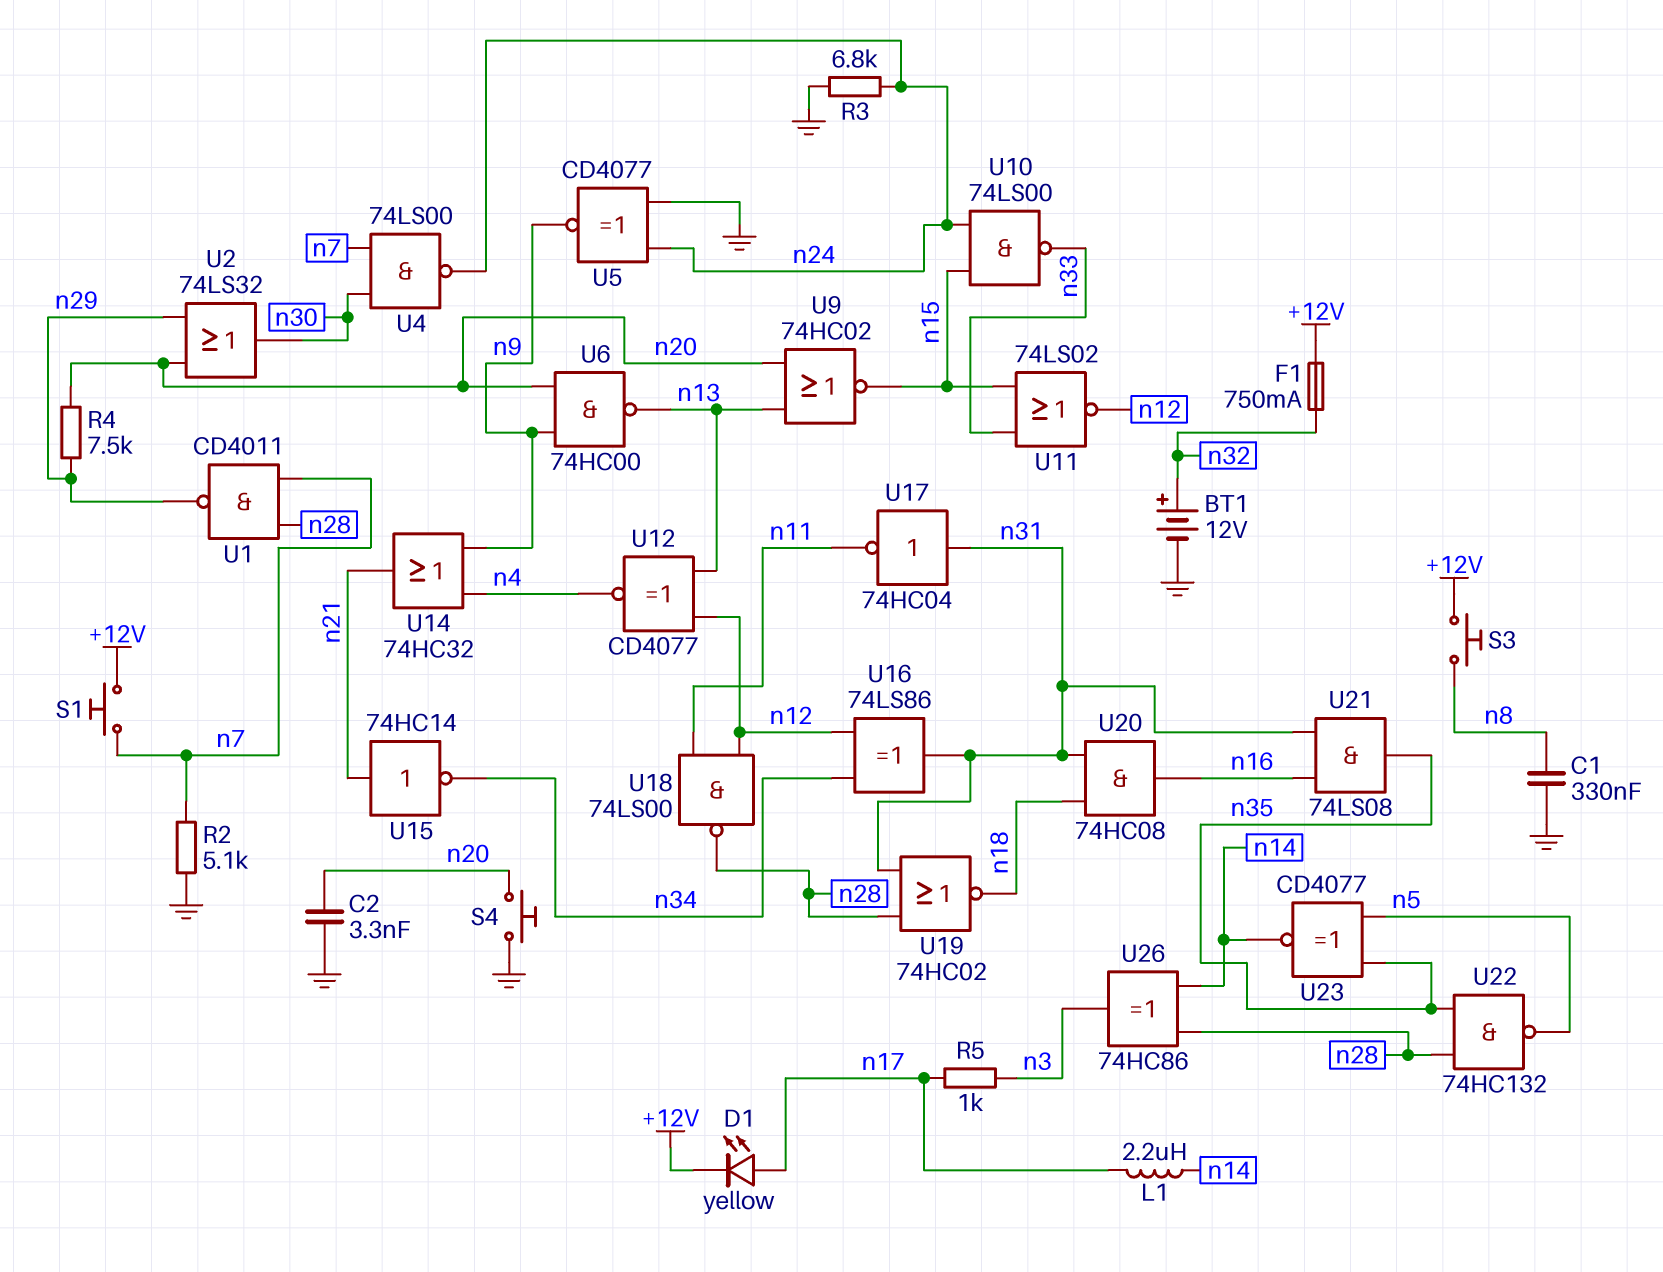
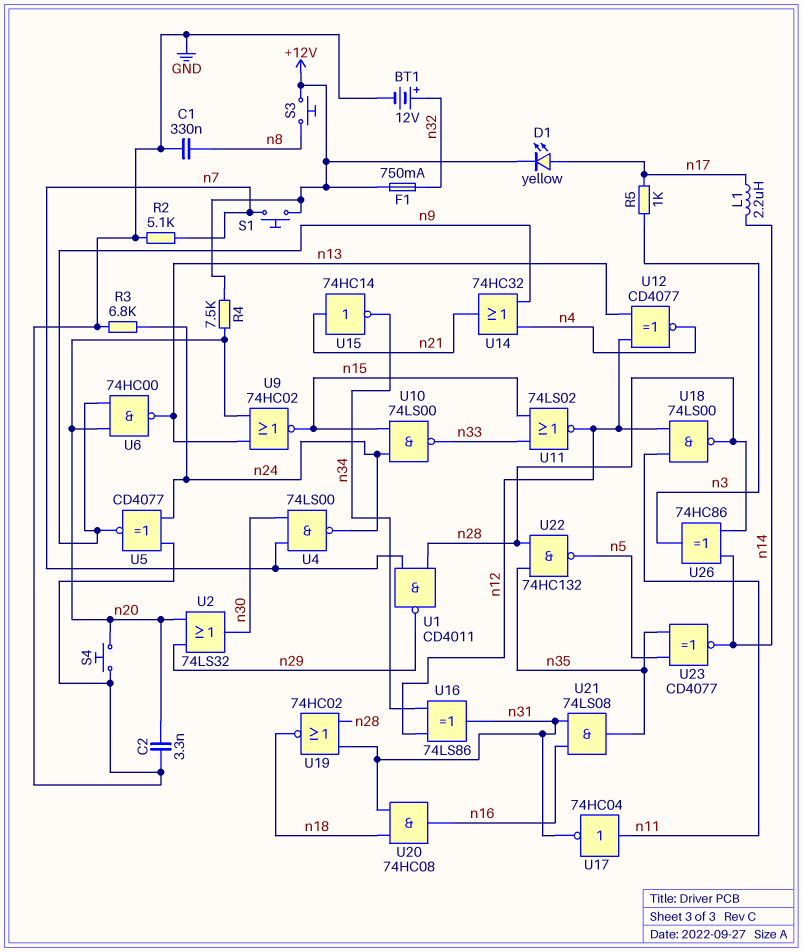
R4: 7.5k (n20, n29) -> 7.5k (+12V, n20)
U17: NOT 74HC04 (in n31, out n11) -> NOT 74HC04 (in n11, out n31)

